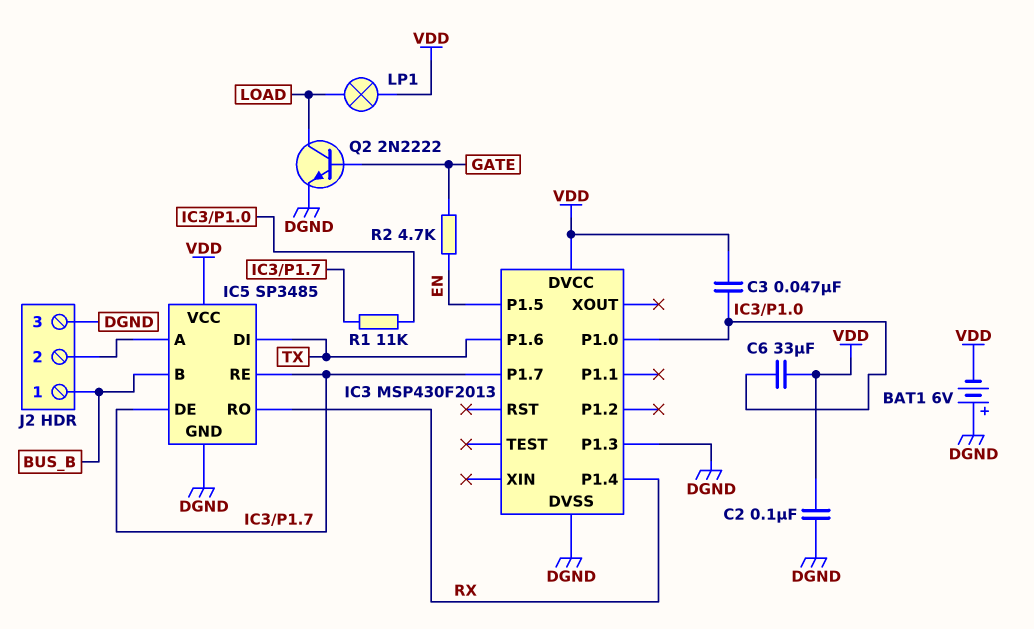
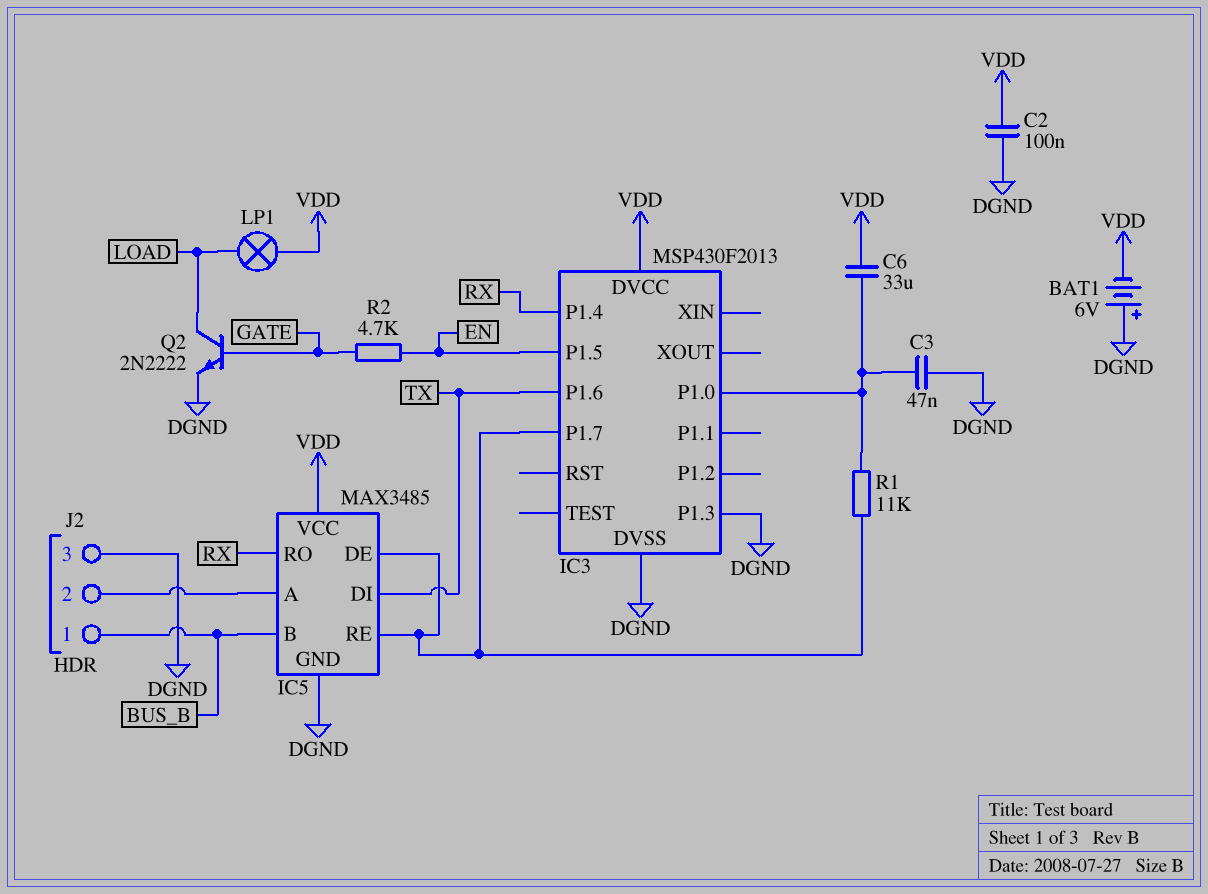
C3: 47nF (IC3/P1.0, VDD) -> 47nF (DGND, IC3/P1.0)
IC5: SP3485 -> MAX3485

